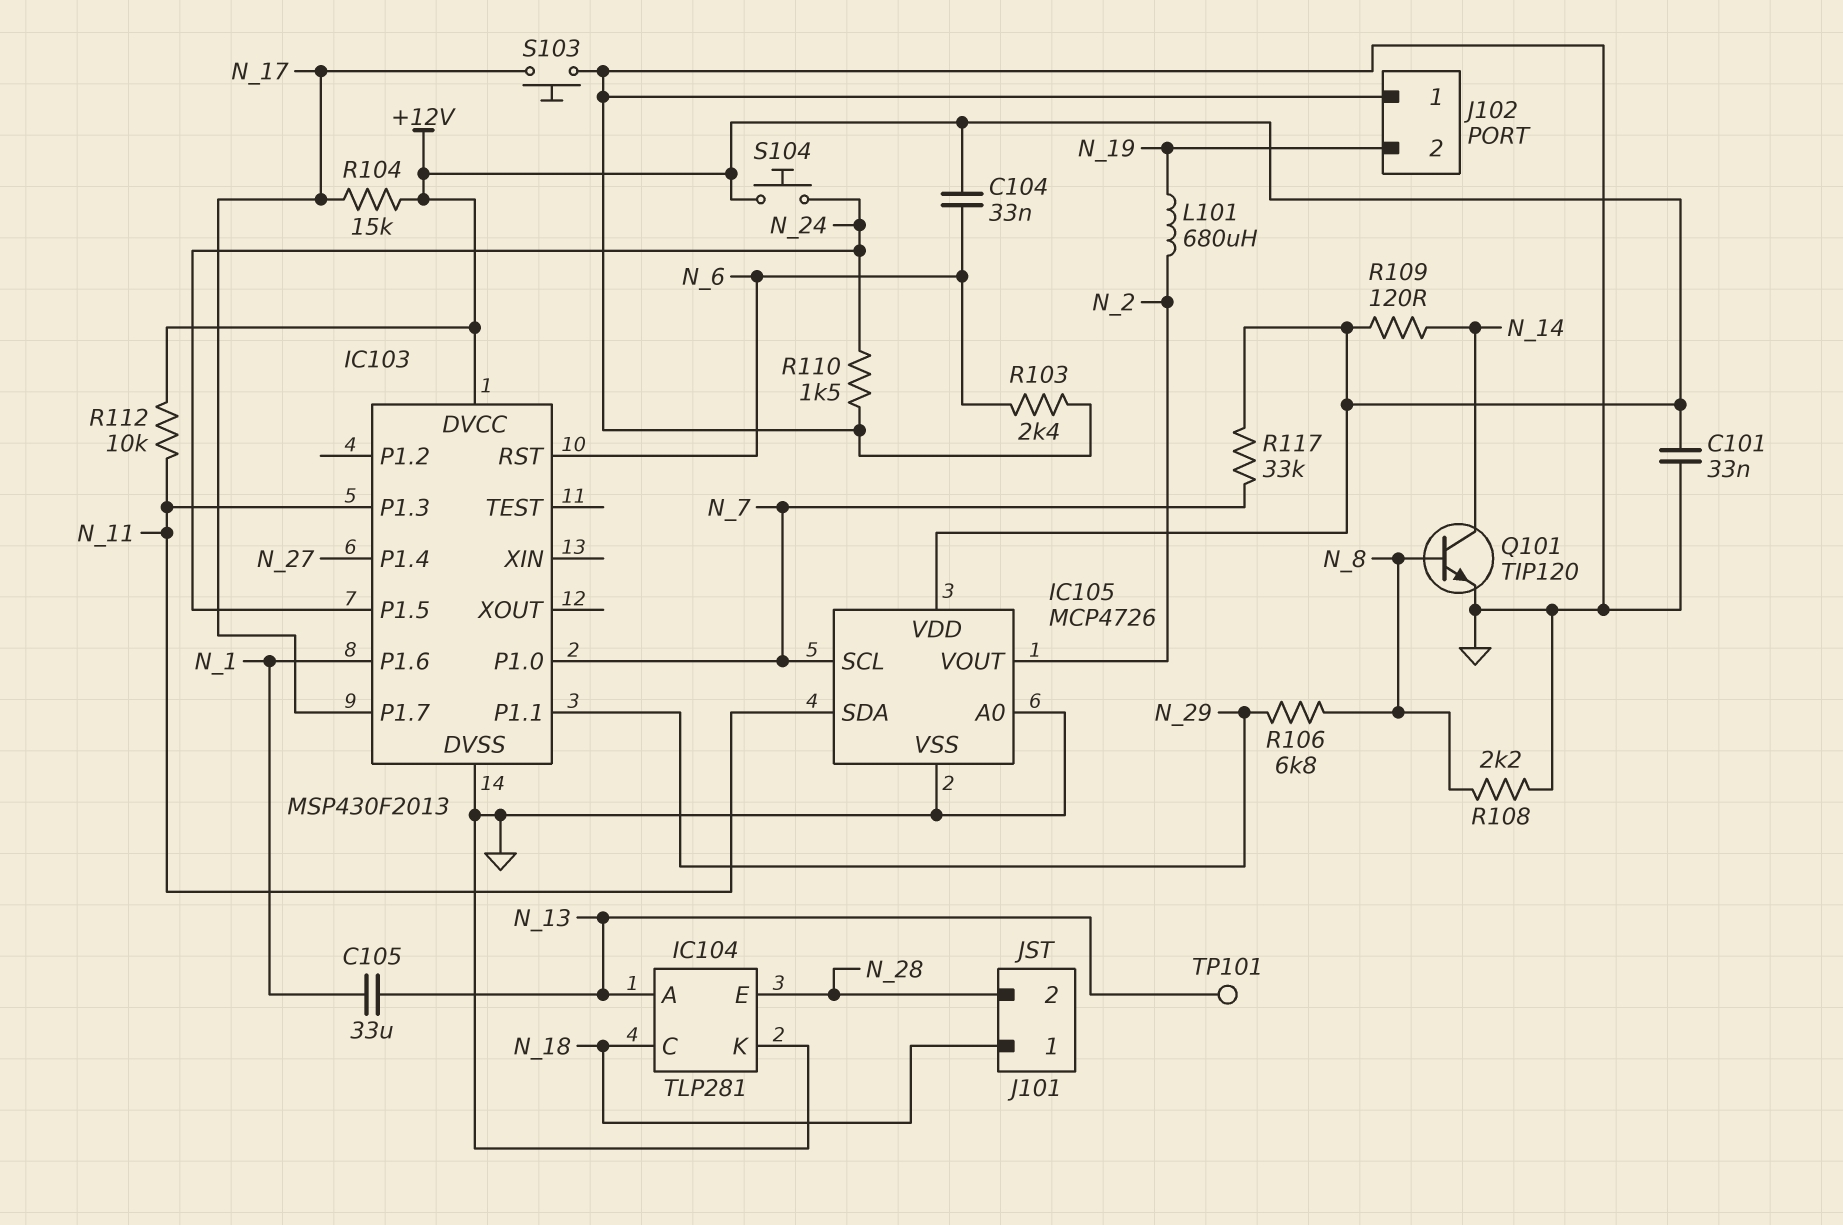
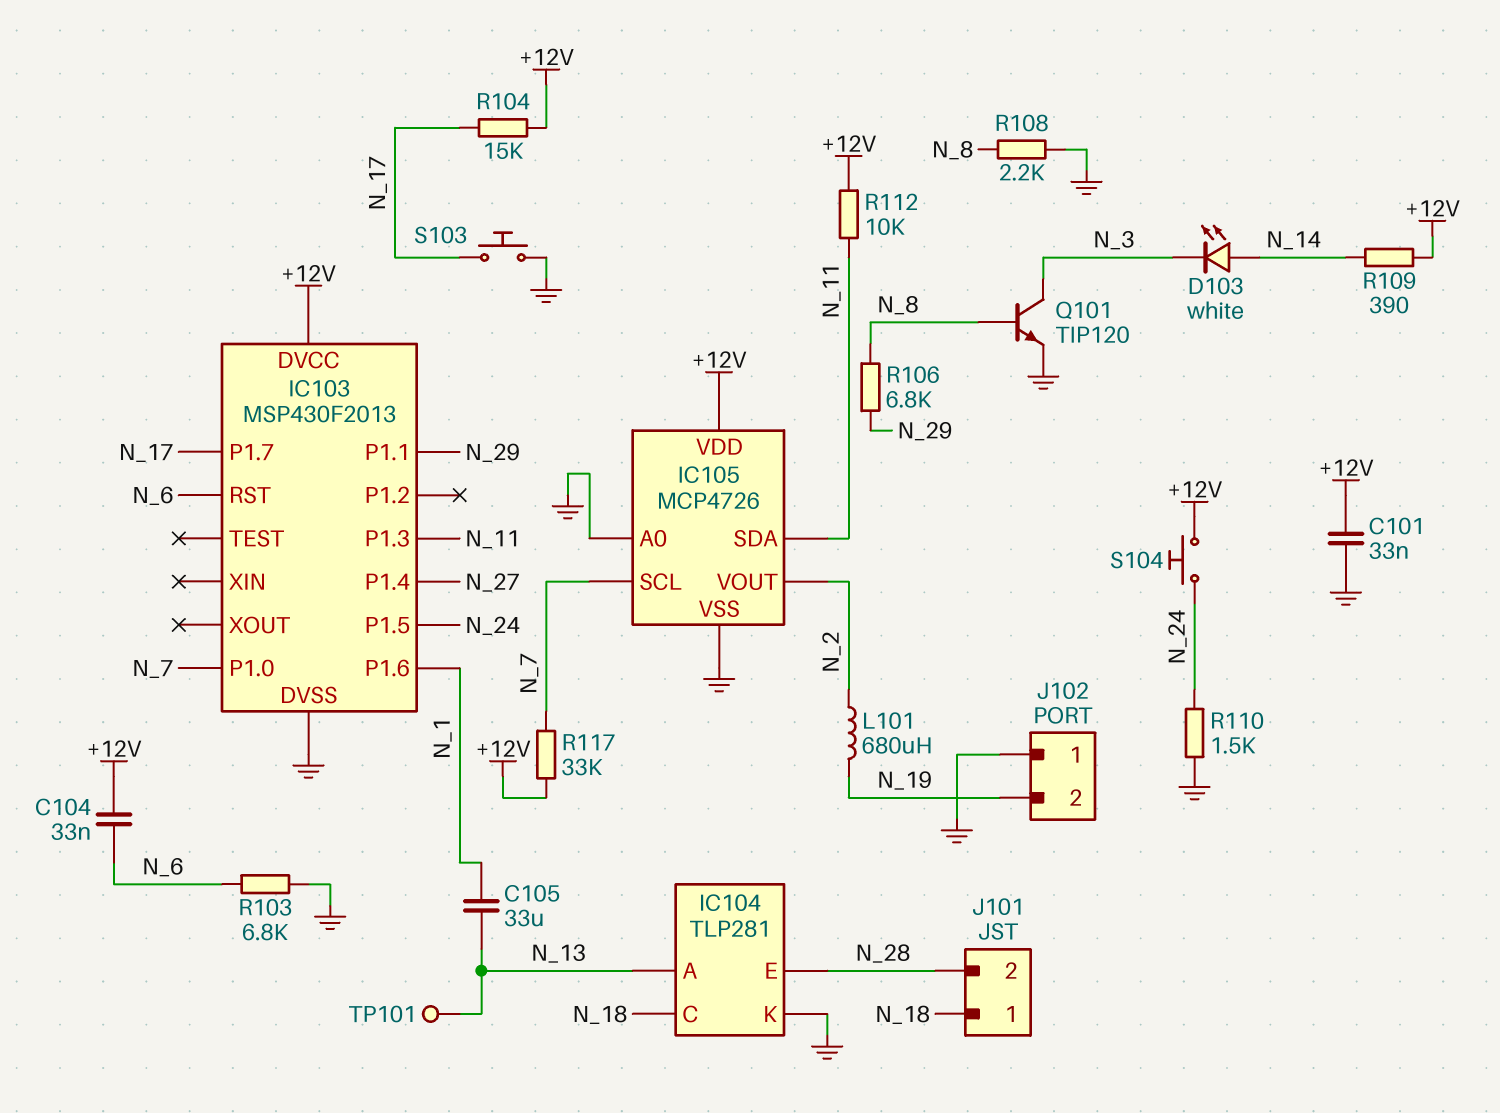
D103: none -> LED white (A N_14, K N_3)
Q101: NPN TIP120 (B N_8, C N_14, E GND) -> NPN TIP120 (B N_8, C N_3, E GND)
R103: 2.4k (GND, N_6) -> 6.8k (GND, N_6)
R109: 120 (+12V, N_14) -> 390 (+12V, N_14)

